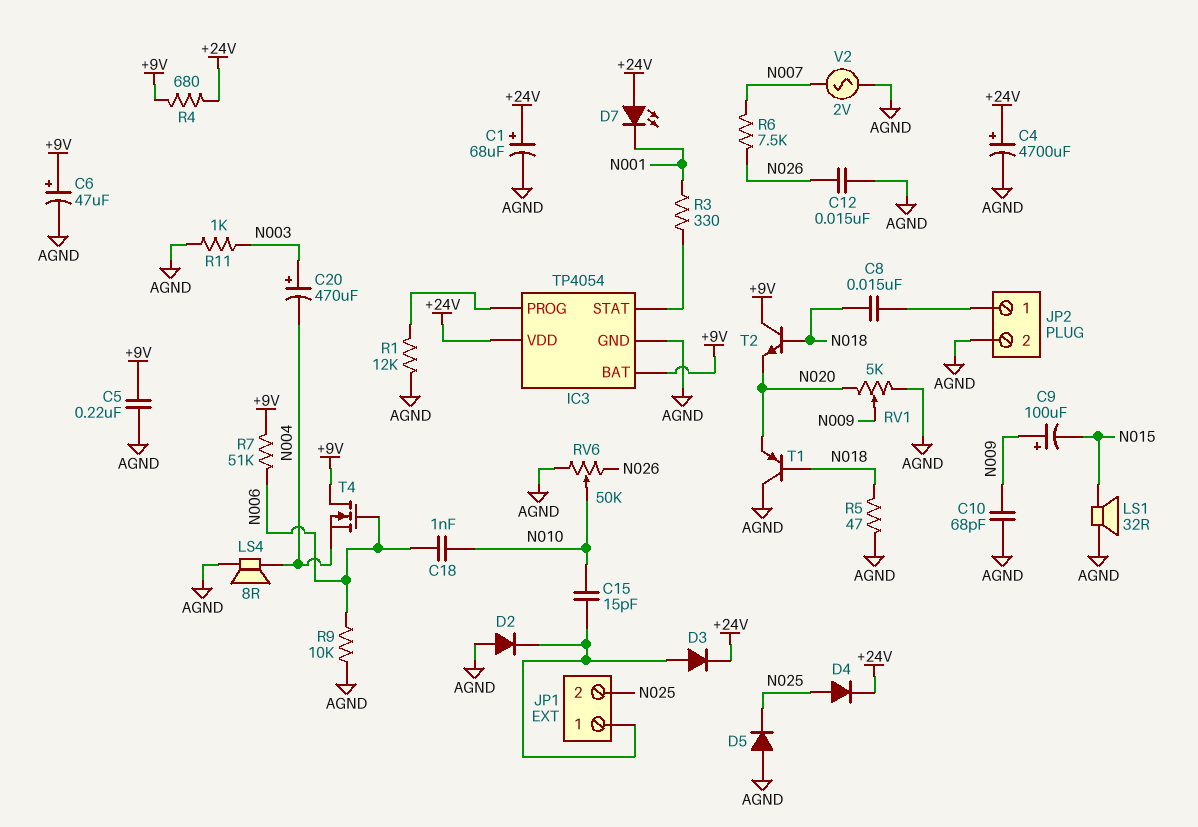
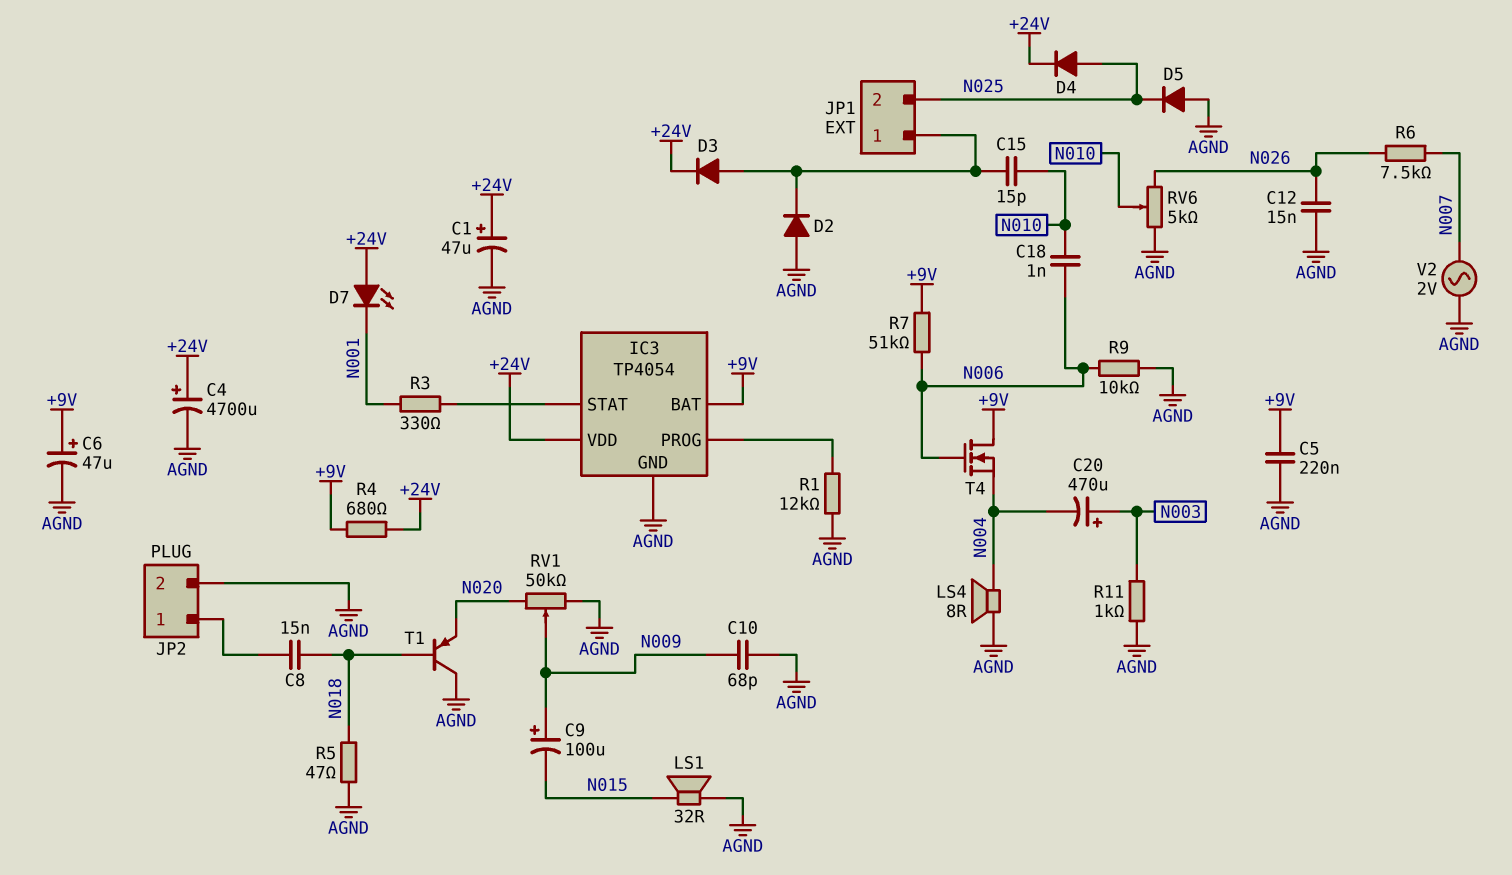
C1: 68uF (plus +24V, minus AGND) -> 47uF (plus +24V, minus AGND)
RV1: 5k (AGND, N020, wiper N009) -> 50k (AGND, N020, wiper N009)
RV6: 50k (AGND, N026, wiper N010) -> 5k (AGND, N026, wiper N010)
T2: NPN (B N018, C +9V, E N020) -> none

